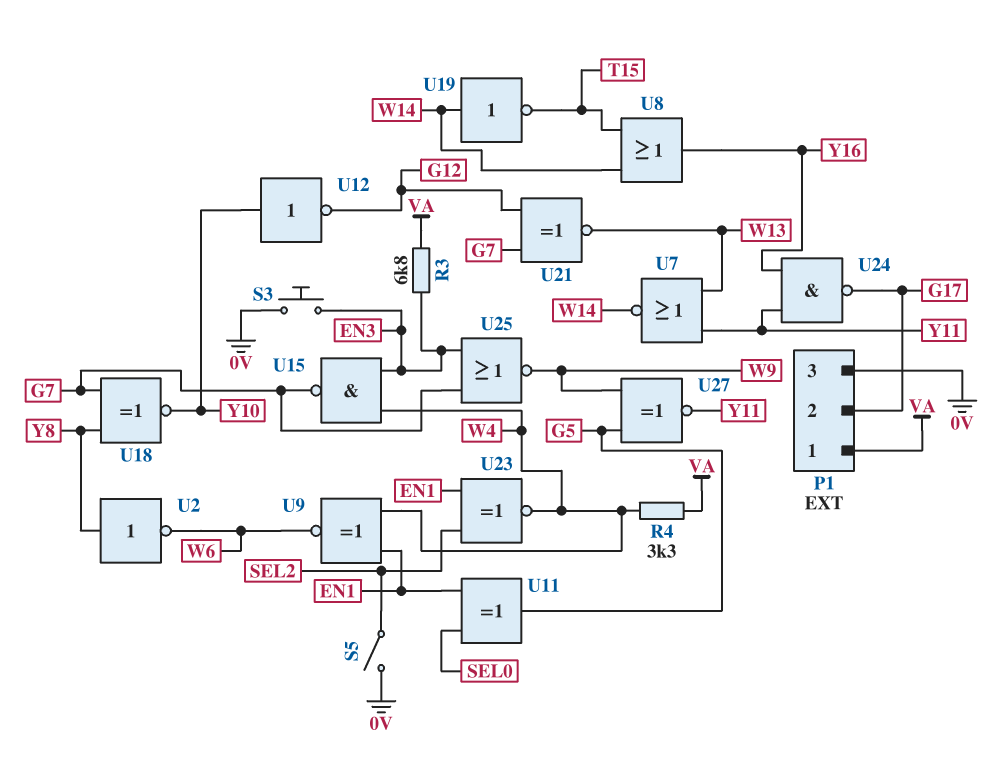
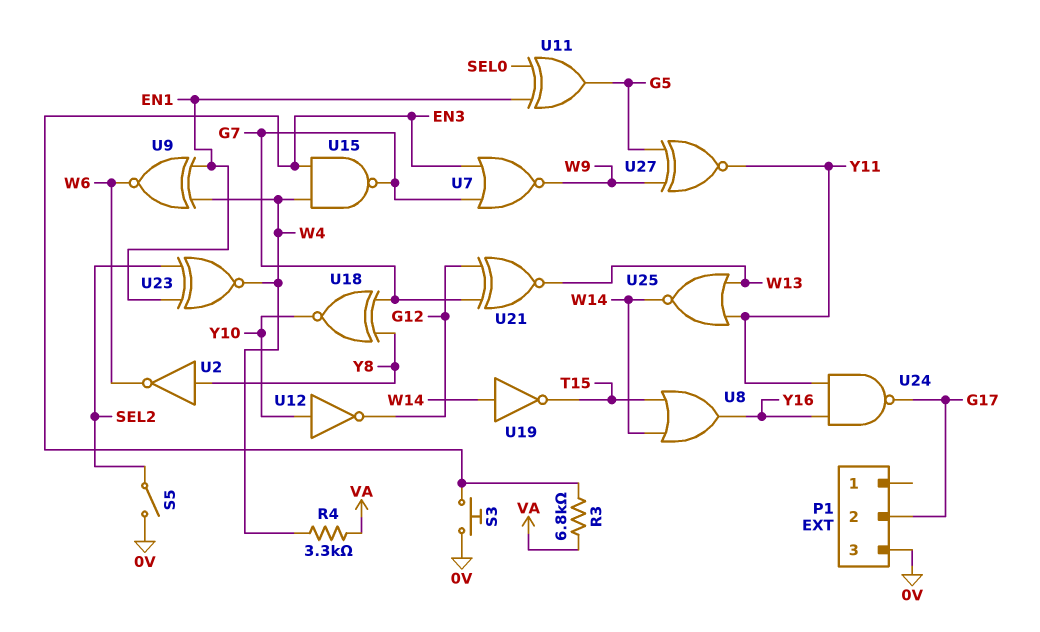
P1 pin 1: VA -> none
U7: NOR (in W13, in Y11, out W14) -> NOR (in EN3, in G7, out W9)
U25: NOR (in EN3, in G7, out W9) -> NOR (in W13, in Y11, out W14)

